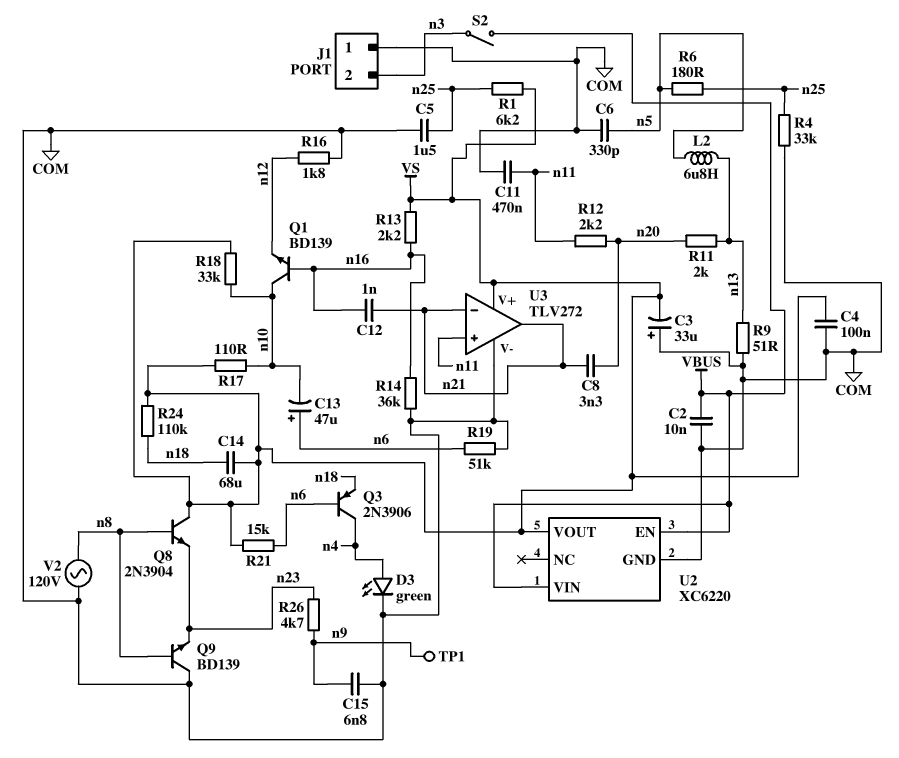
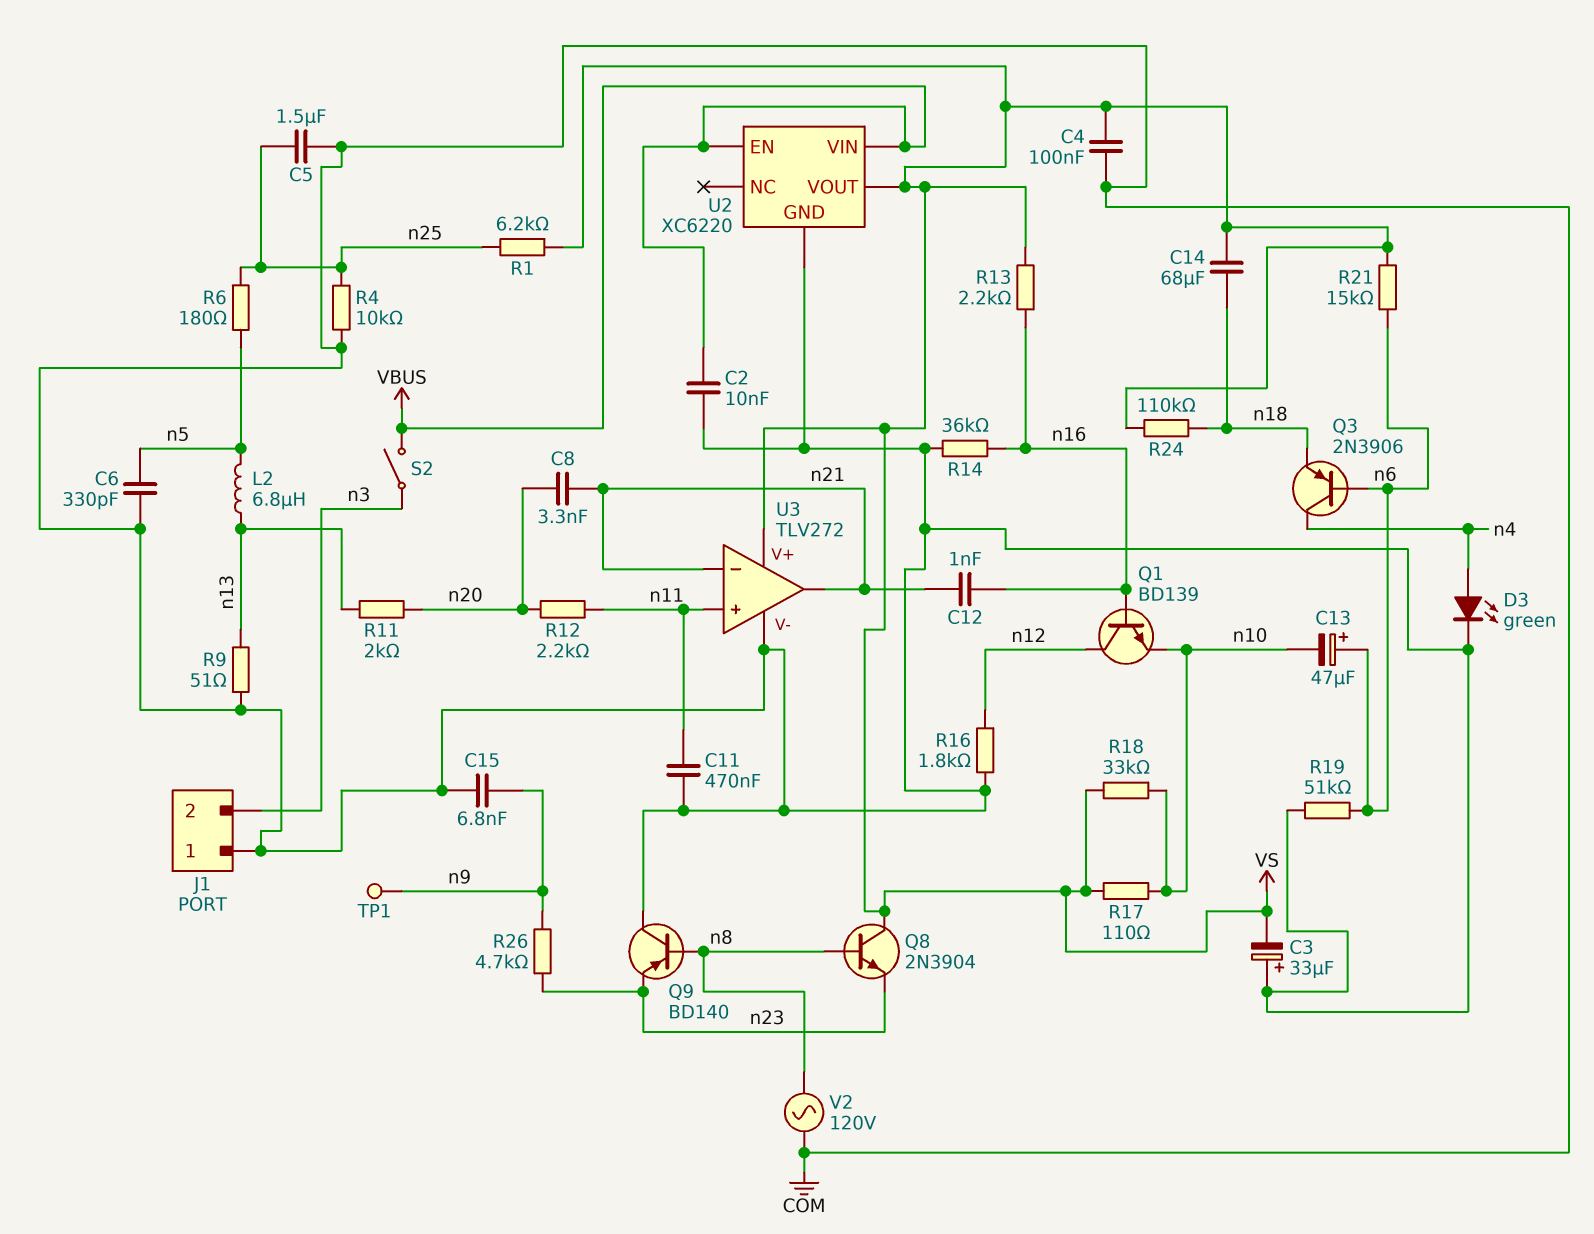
Q1: NPN BD139 (B n16, C n10, E n12) -> NPN BD139 (B n16, C n12, E n10)
Q9: NPN BD139 (B n8, C COM, E n23) -> PNP BD140 (B n8, C COM, E n23)
R4: 33k (COM, n25) -> 10k (COM, n25)

